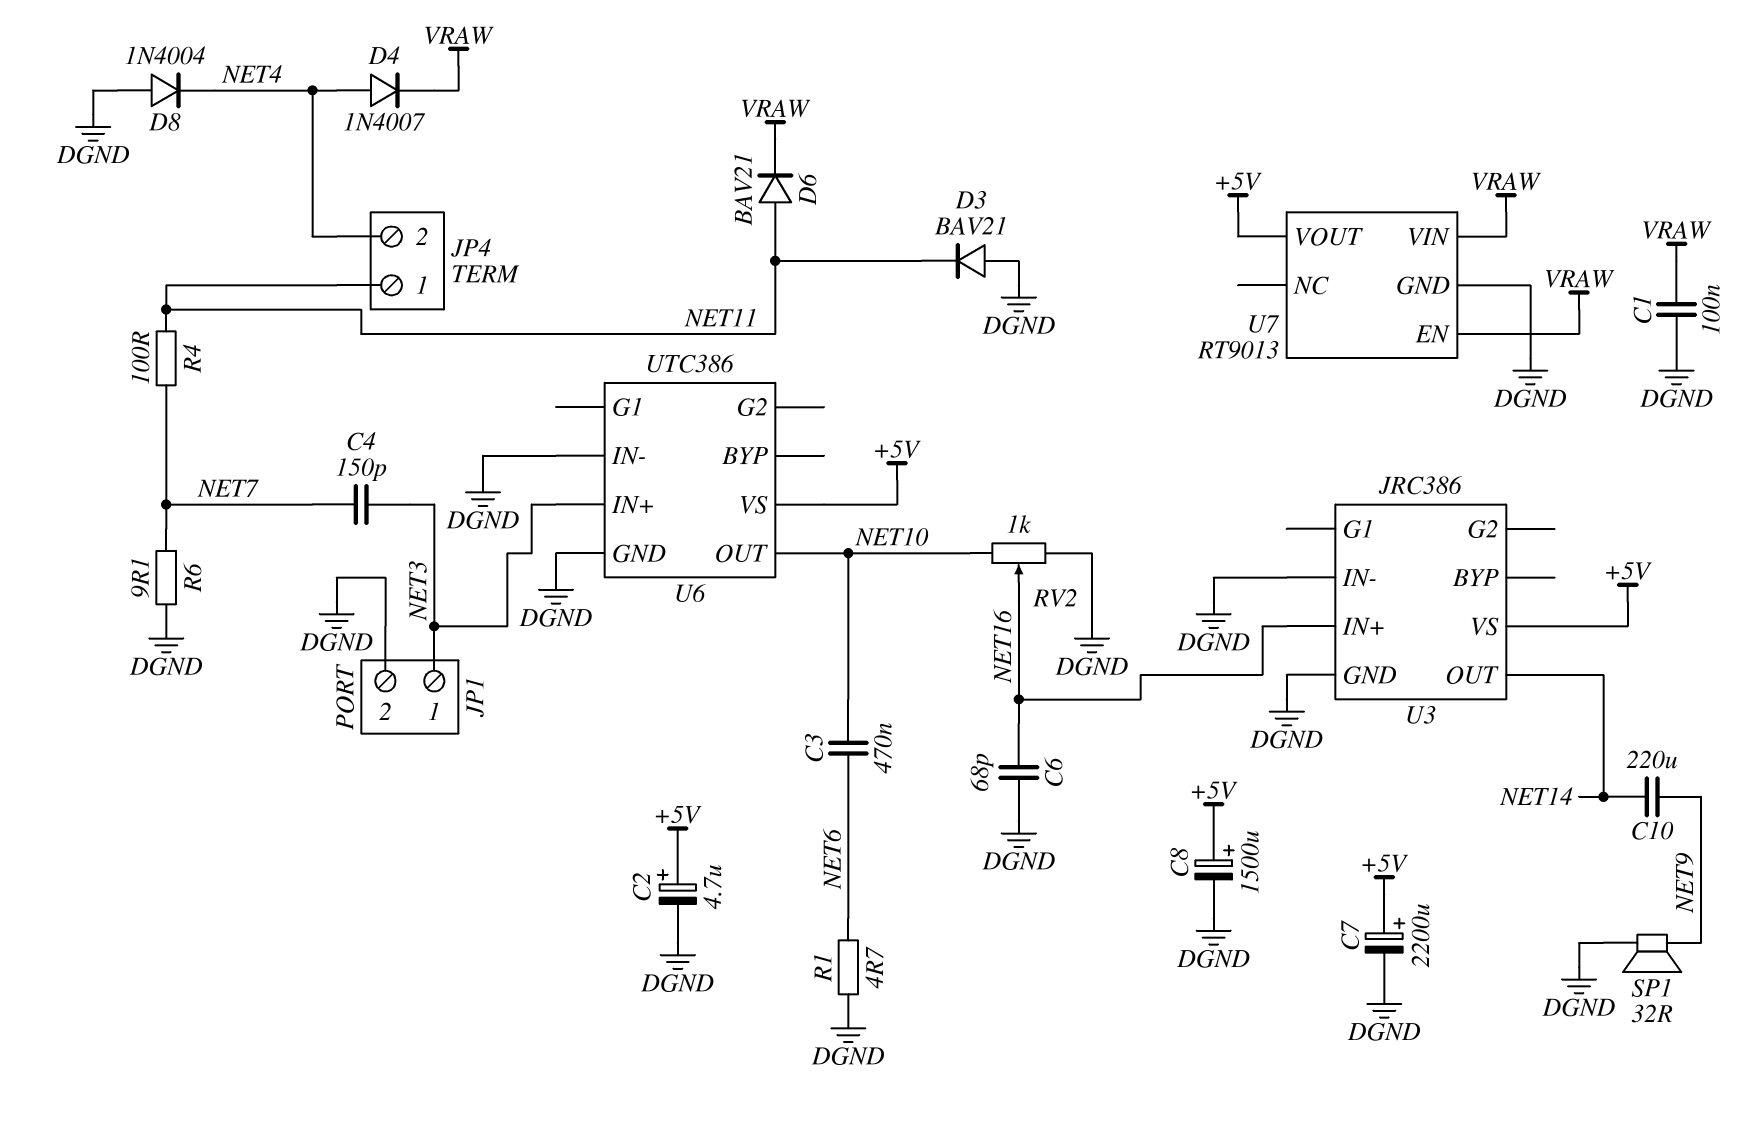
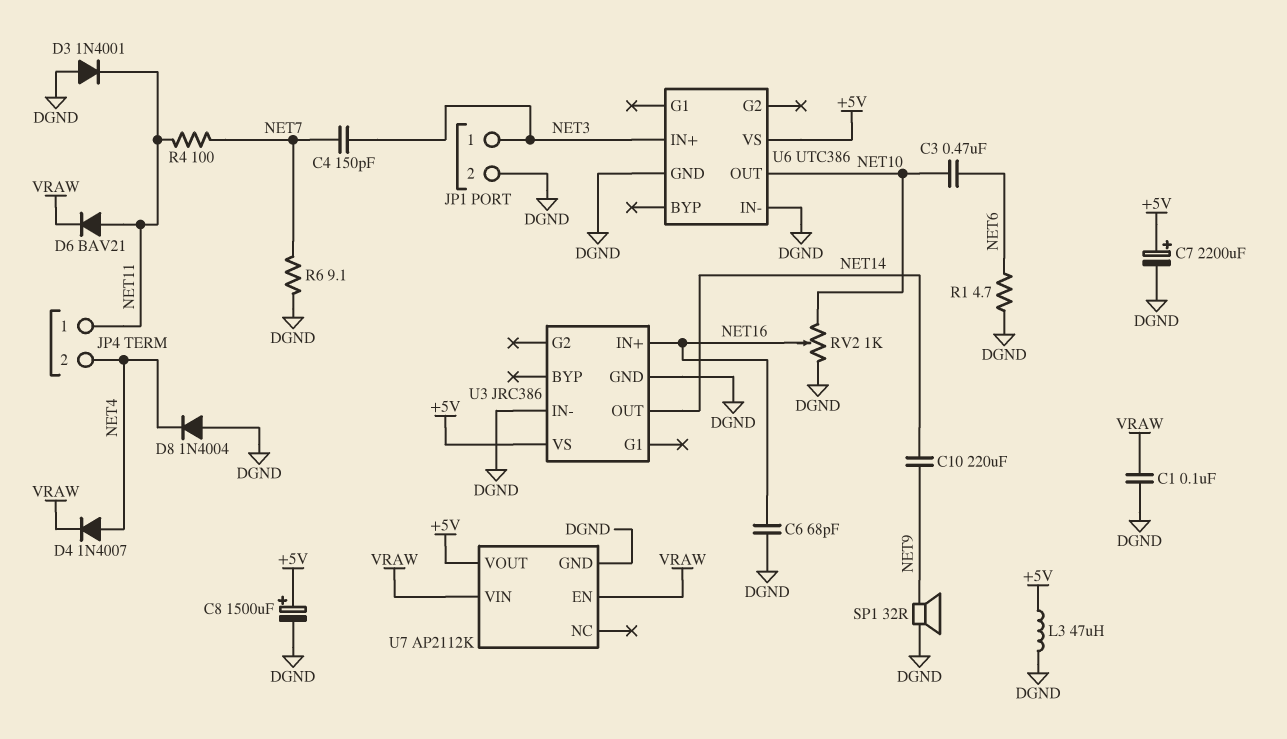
C2: 4.7uF (plus +5V, minus DGND) -> none
D3: diode BAV21 (A DGND, K NET11) -> diode 1N4001 (A DGND, K NET11)
L3: none -> 47uH (+5V, DGND)
U7: RT9013 -> AP2112K

